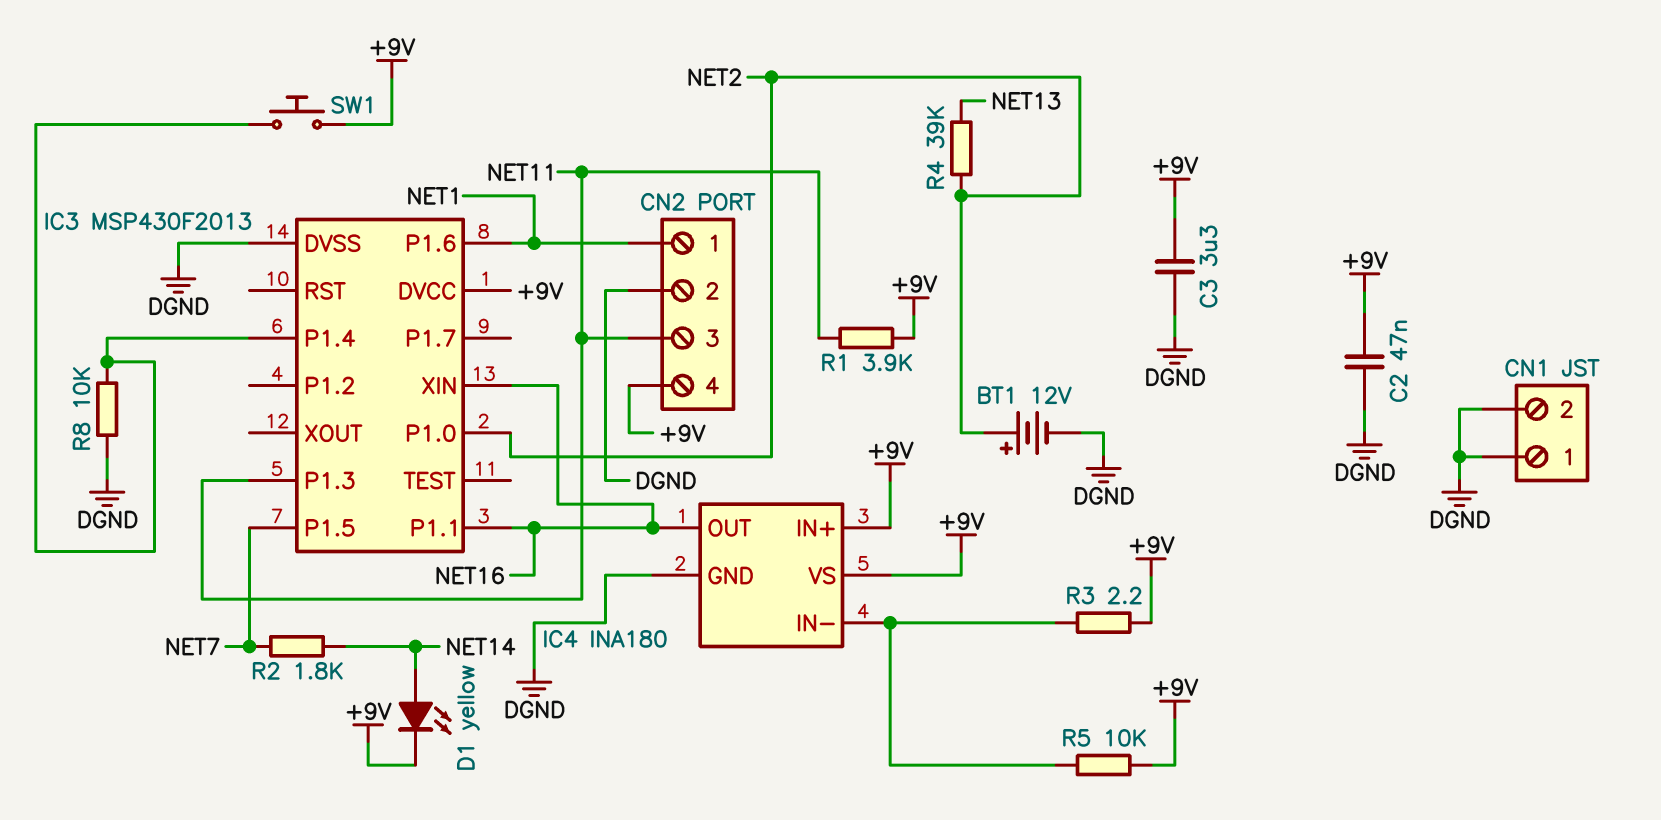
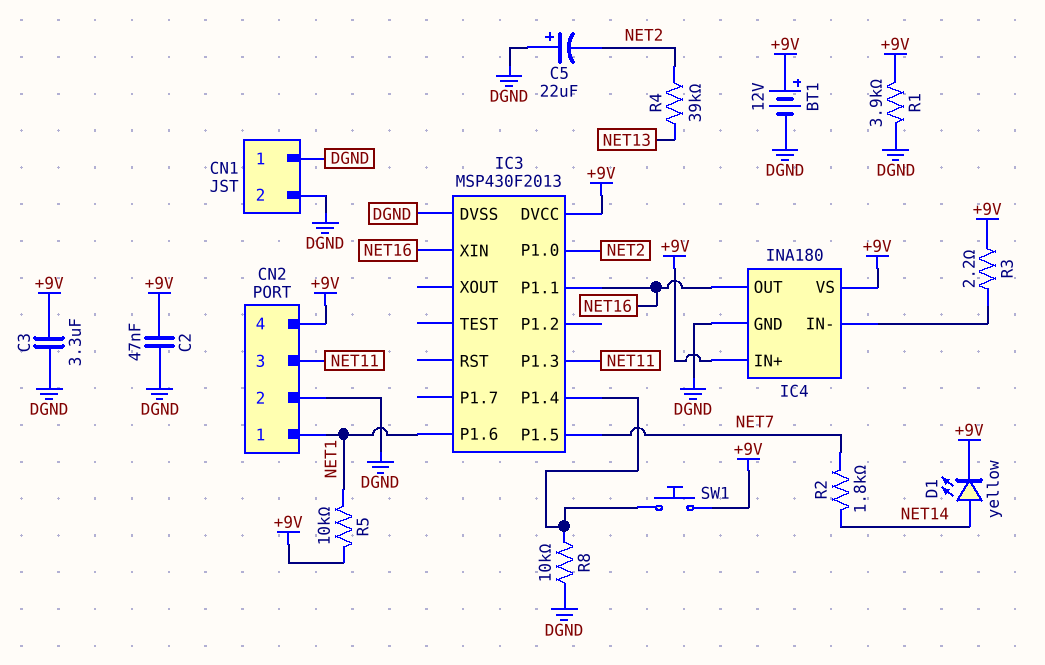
BT1: 12V (plus NET2, minus DGND) -> 12V (plus +9V, minus DGND)
C5: none -> 22uF (plus DGND, minus NET2)
R1: 3.9k (+9V, NET11) -> 3.9k (+9V, DGND)
R5: 10k (+9V, IC4/IN-) -> 10k (+9V, NET1)

